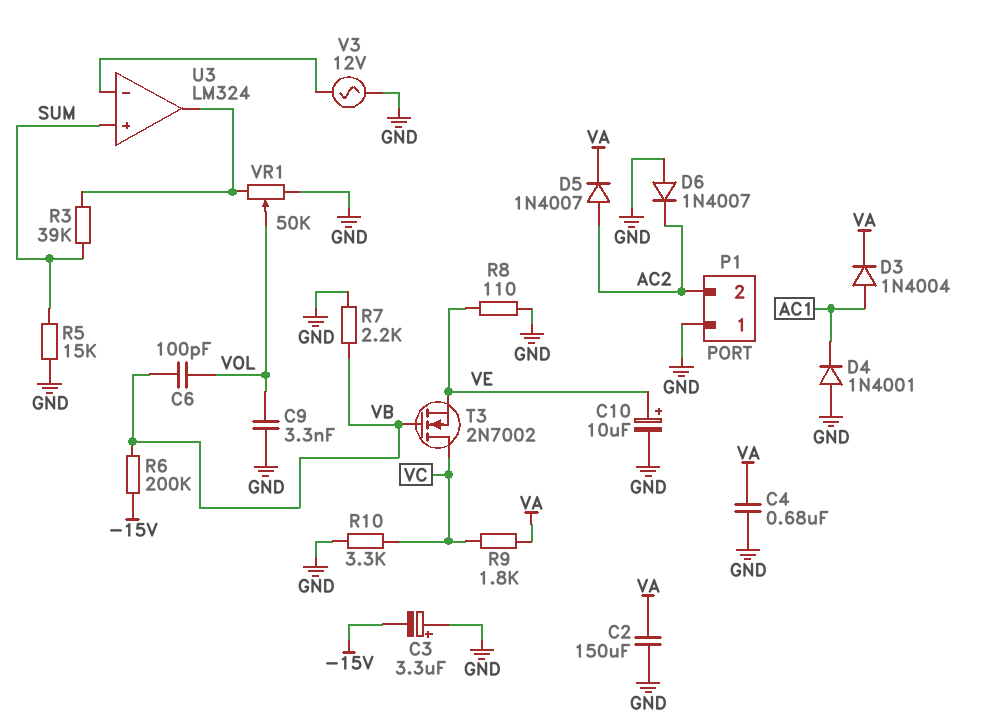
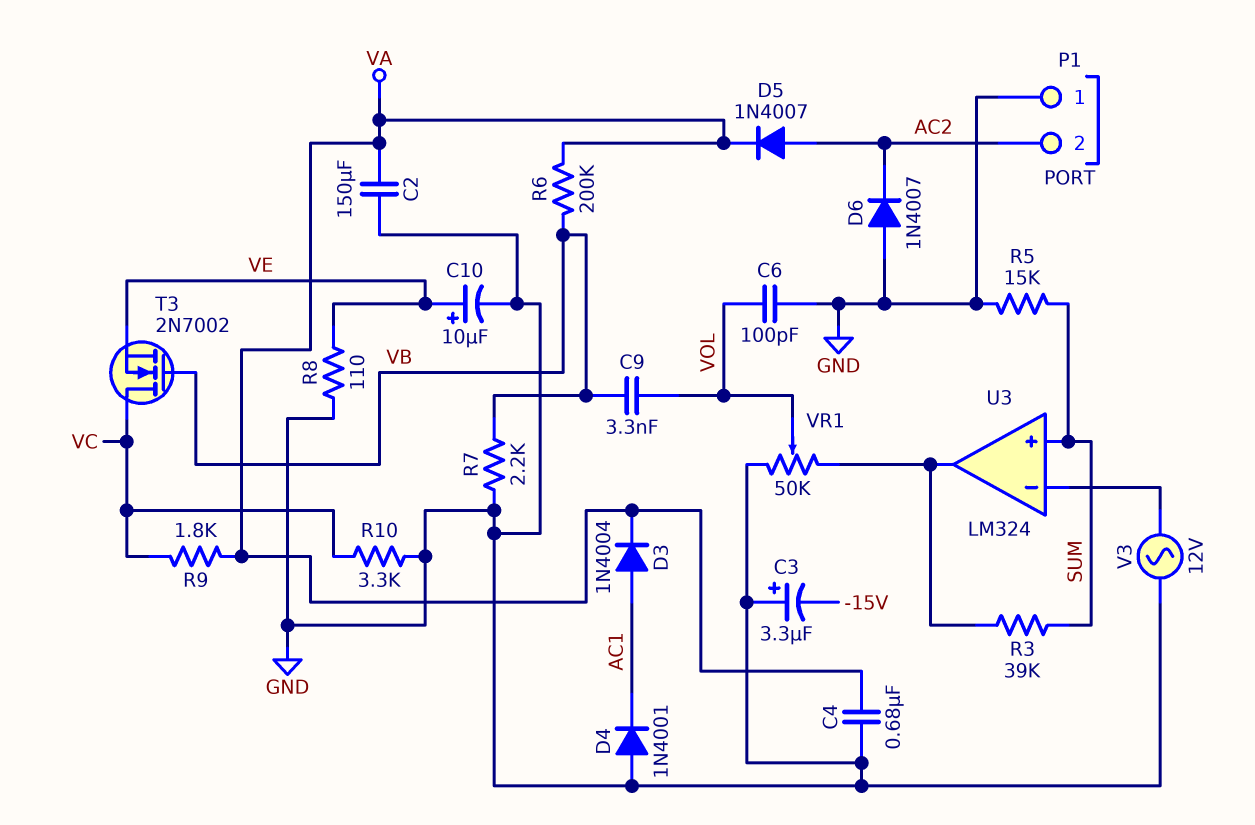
C6: 100pF (VB, VOL) -> 100pF (GND, VOL)
C9: 3.3nF (GND, VOL) -> 3.3nF (VB, VOL)
R6: 200k (-15V, VB) -> 200k (VA, VB)

